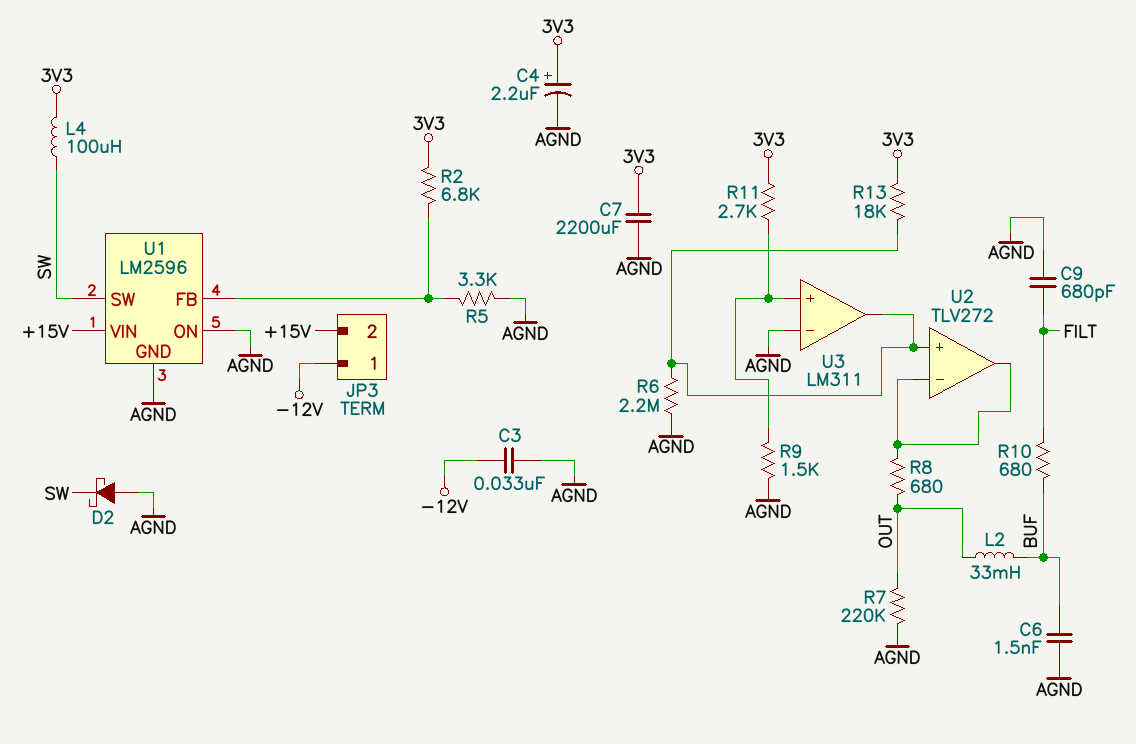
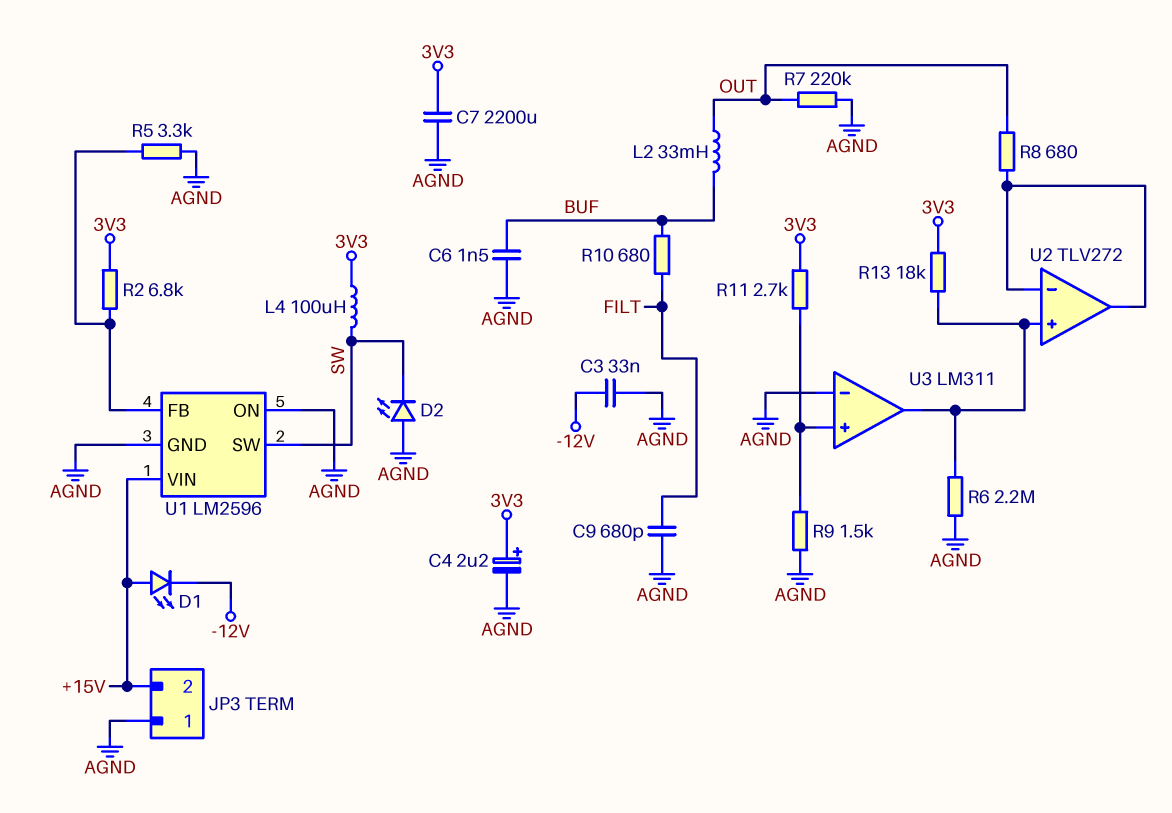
D1: none -> LED (A +15V, K -12V)
D2: schottky (A AGND, K SW) -> LED (A AGND, K SW)
JP3 pin 1: -12V -> AGND

